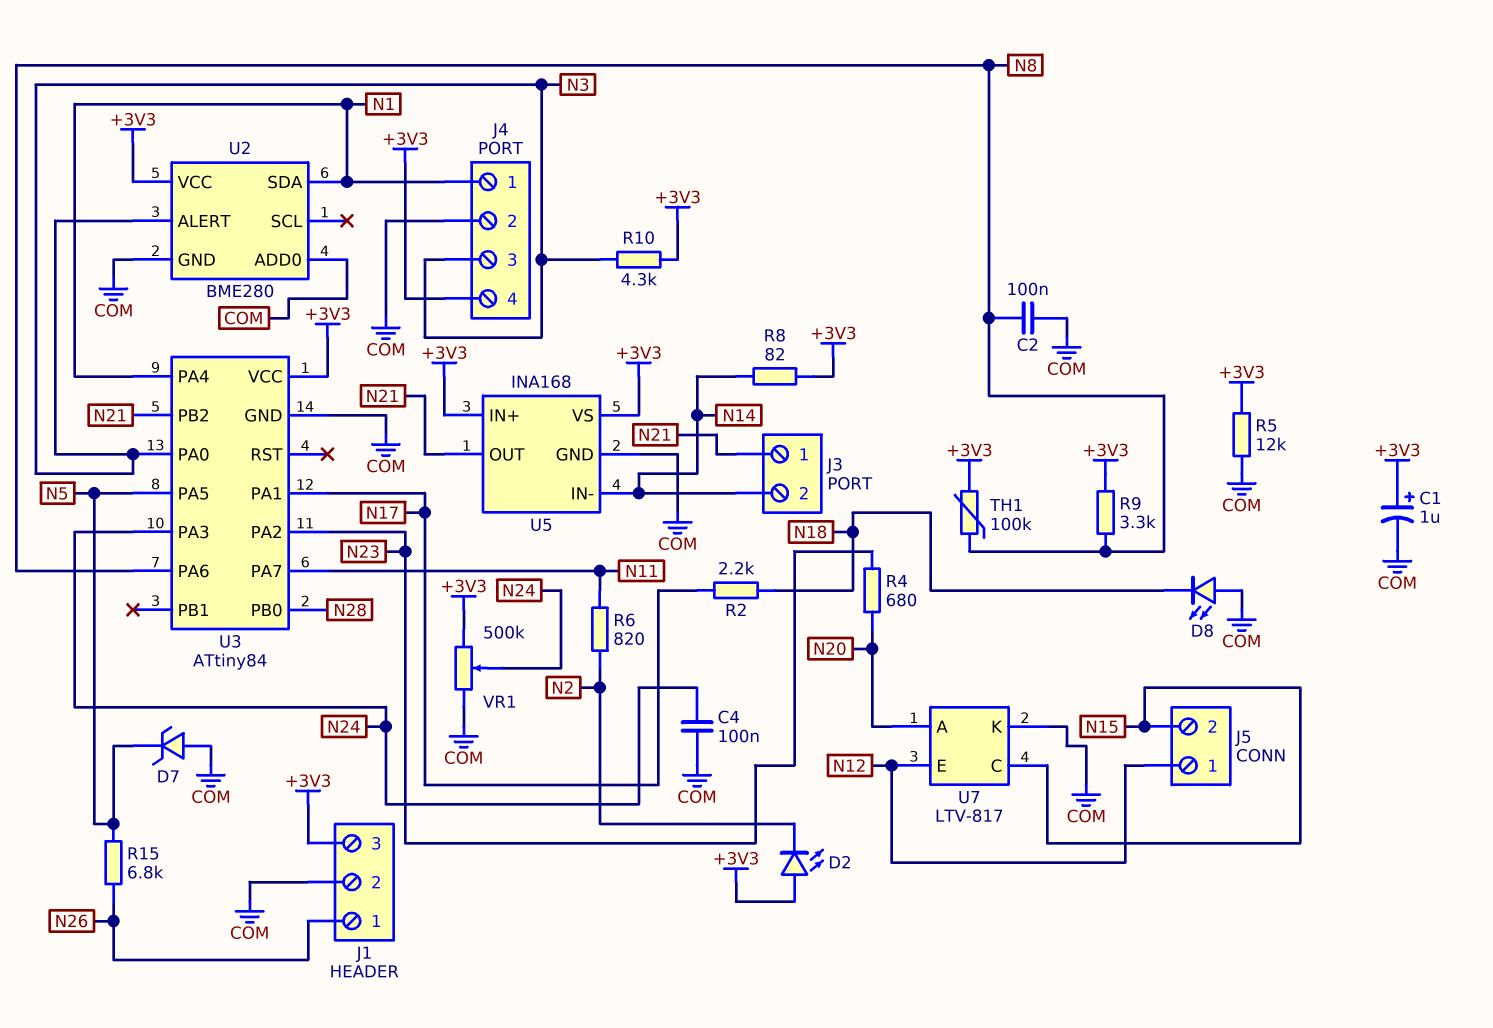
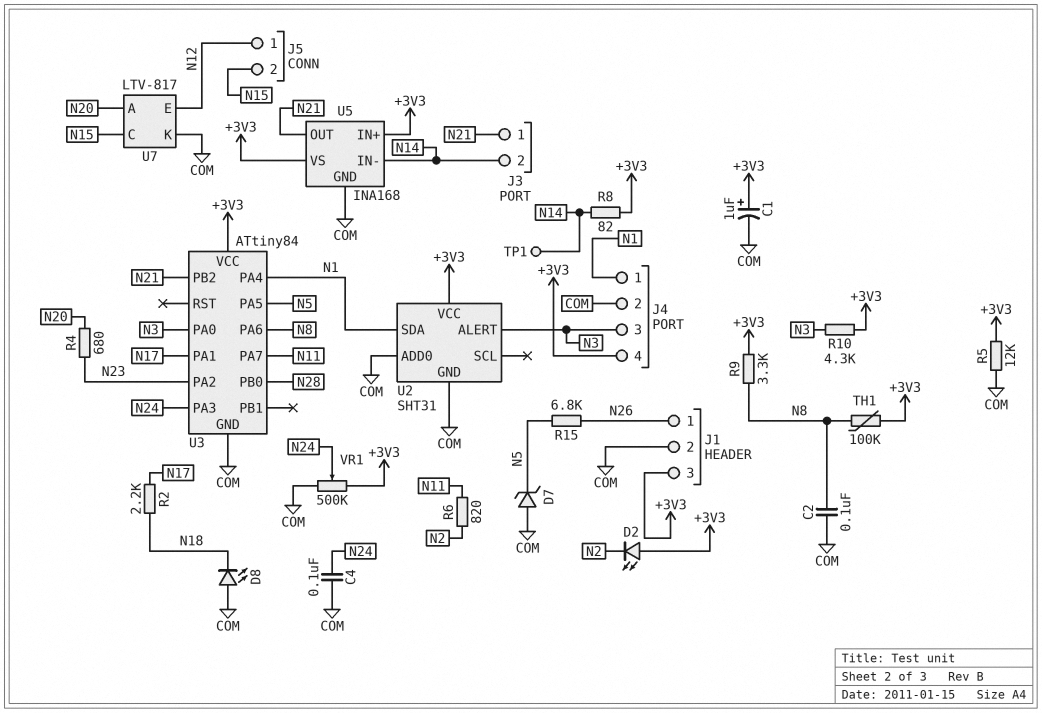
TP1: none -> test point (N14)
U2: BME280 -> SHT31

